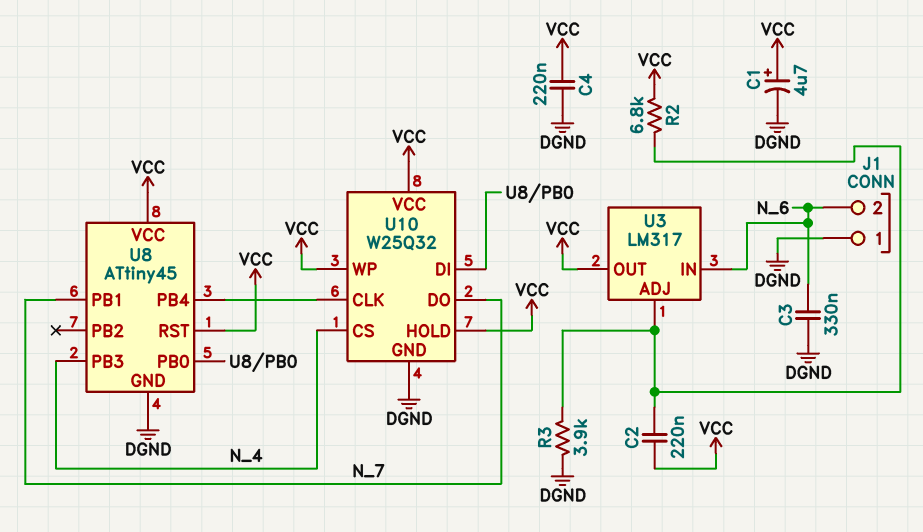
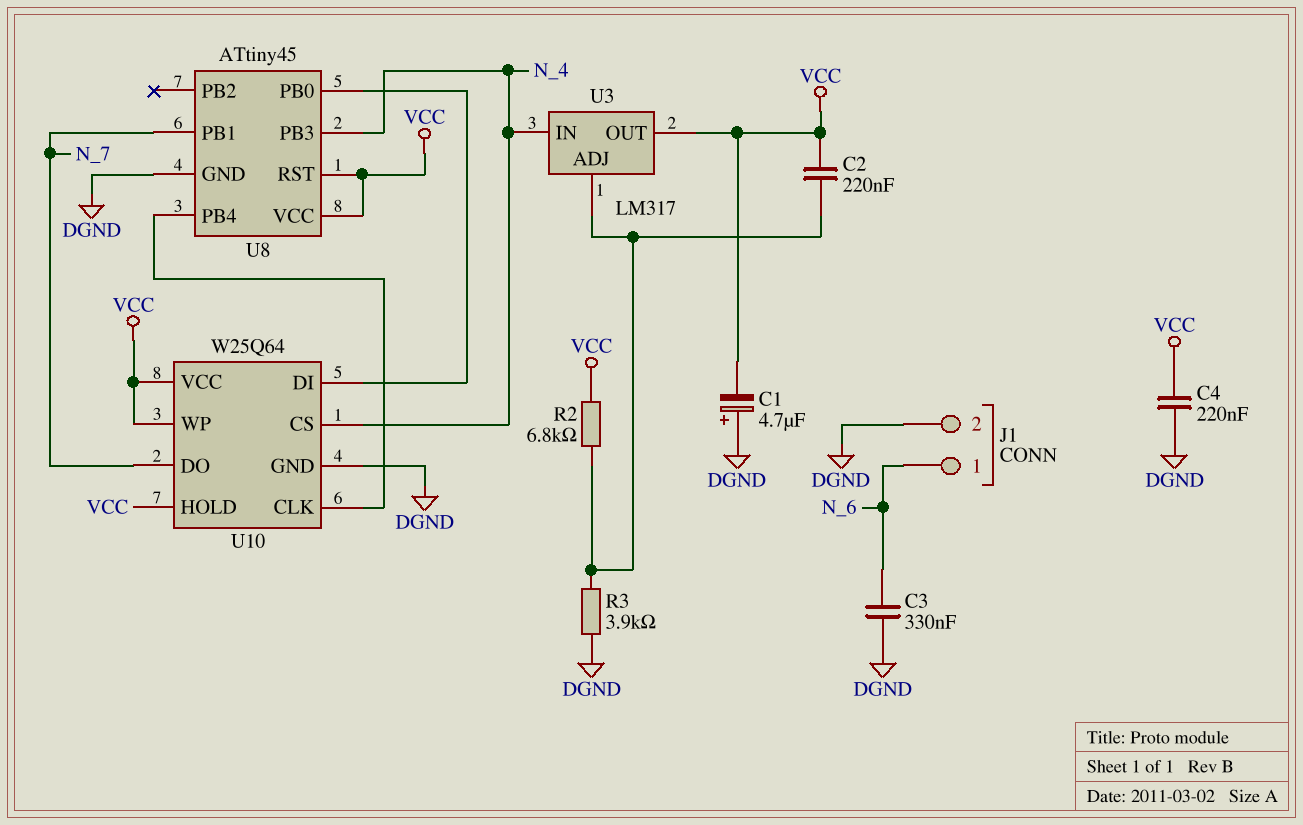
C1: 4.7uF (plus VCC, minus DGND) -> 4.7uF (plus DGND, minus VCC)
J1 pin 1: DGND -> N_6
J1 pin 2: N_6 -> DGND
U3 pin IN: N_6 -> N_4
U10: W25Q32 -> W25Q64

